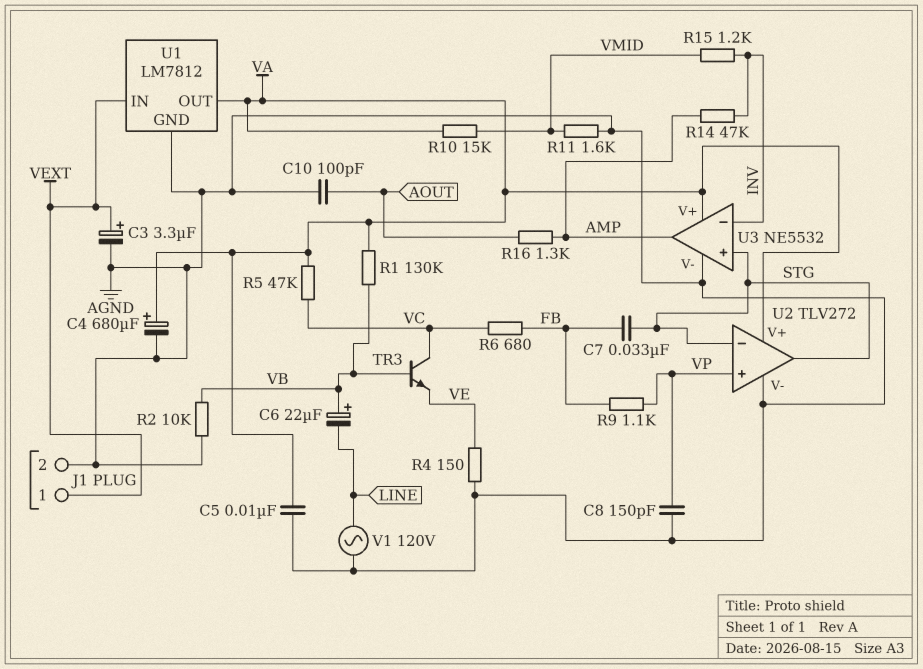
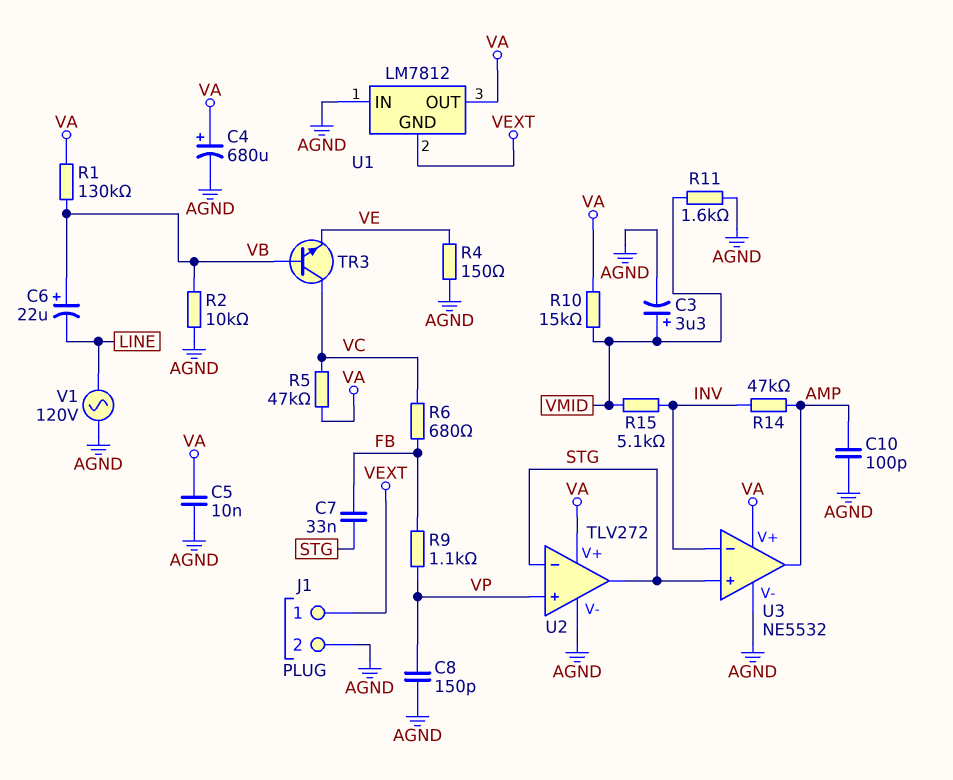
C3: 3.3uF (plus VEXT, minus AGND) -> 3.3uF (plus VMID, minus AGND)
C10: 100pF (AGND, AOUT) -> 100pF (AGND, AMP)
R15: 1.2k (INV, VMID) -> 5.1k (INV, VMID)
R16: 1.3k (AMP, AOUT) -> none
U1 pin GND: AGND -> VEXT
U1 pin IN: VEXT -> AGND

